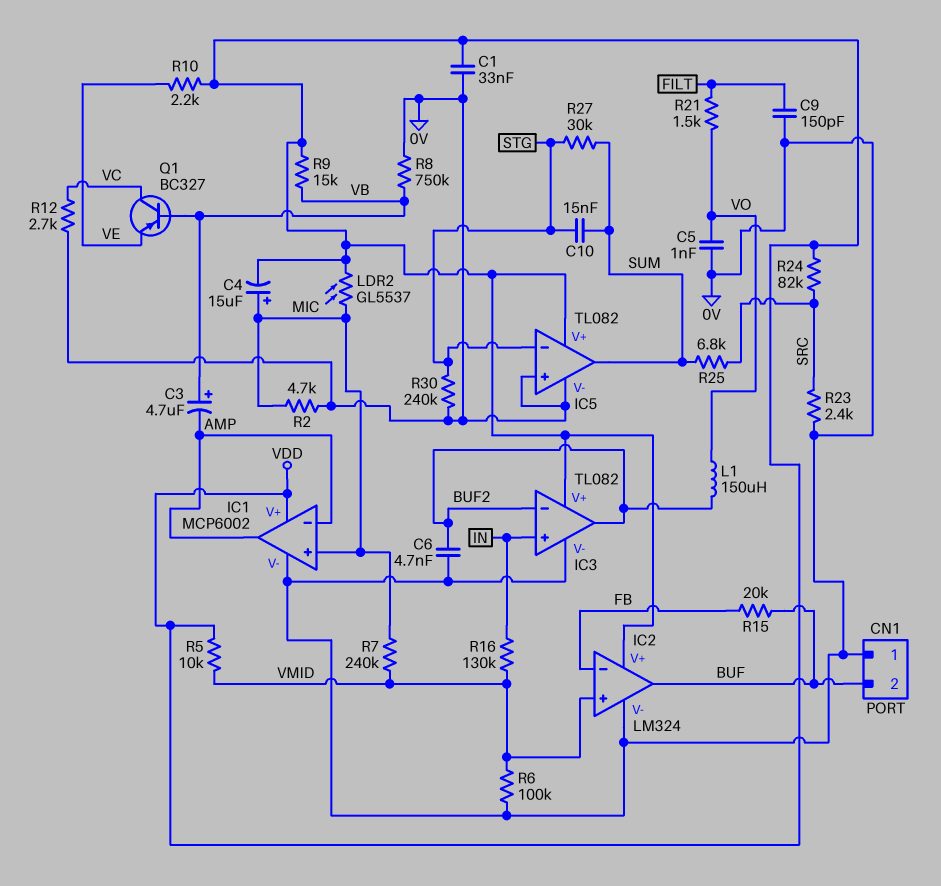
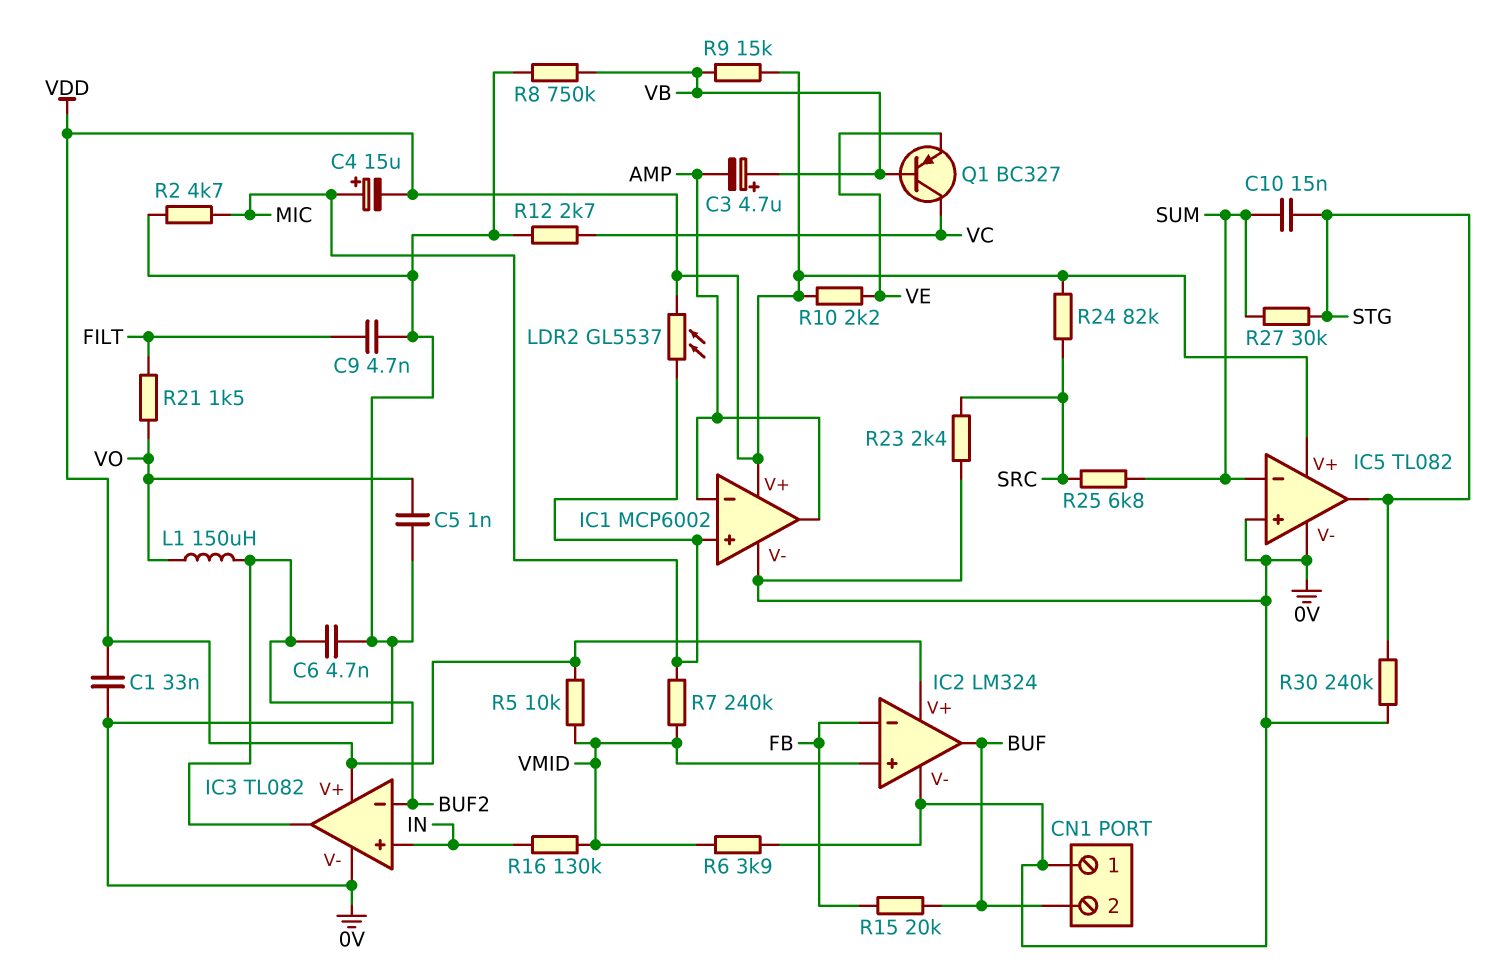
C9: 150pF (0V, FILT) -> 4.7nF (0V, FILT)
IC5 pin in-: STG -> SUM
IC5 pin out: SUM -> STG
R6: 100k (0V, VMID) -> 3.9k (0V, VMID)

